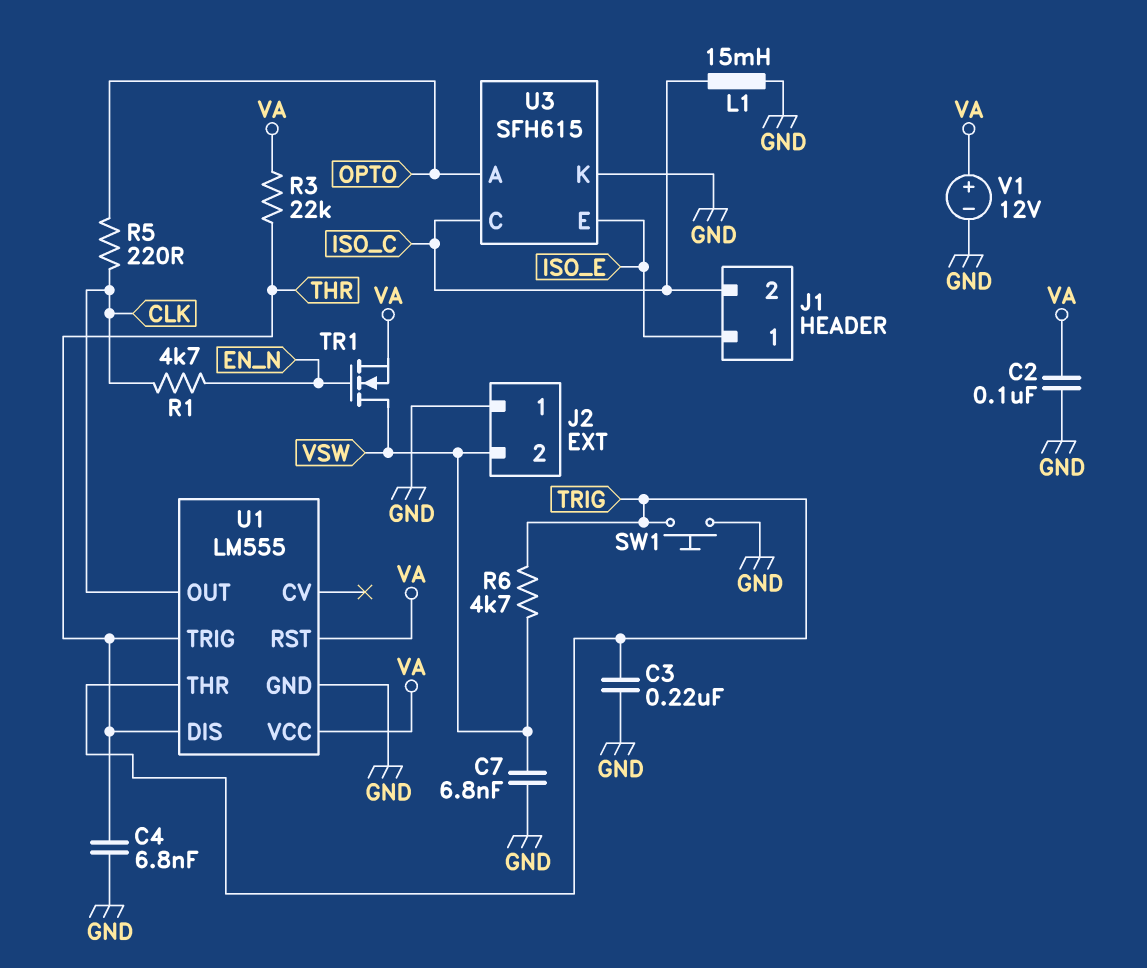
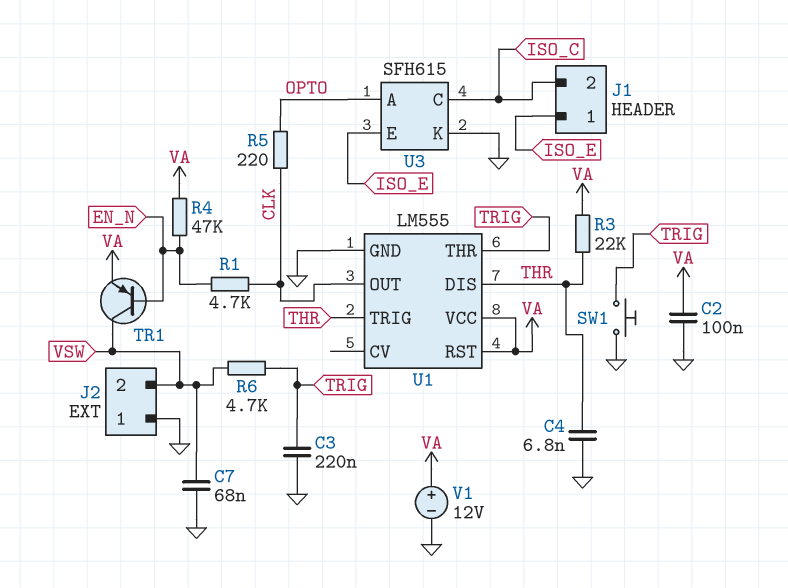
C7: 6.8nF (GND, VSW) -> 68nF (GND, VSW)
L1: 15mH (GND, ISO_C) -> none
R4: none -> 47k (EN_N, VA)
TR1: NMOS (G EN_N, D VSW, S VA) -> PNP (B EN_N, C VSW, E VA)

